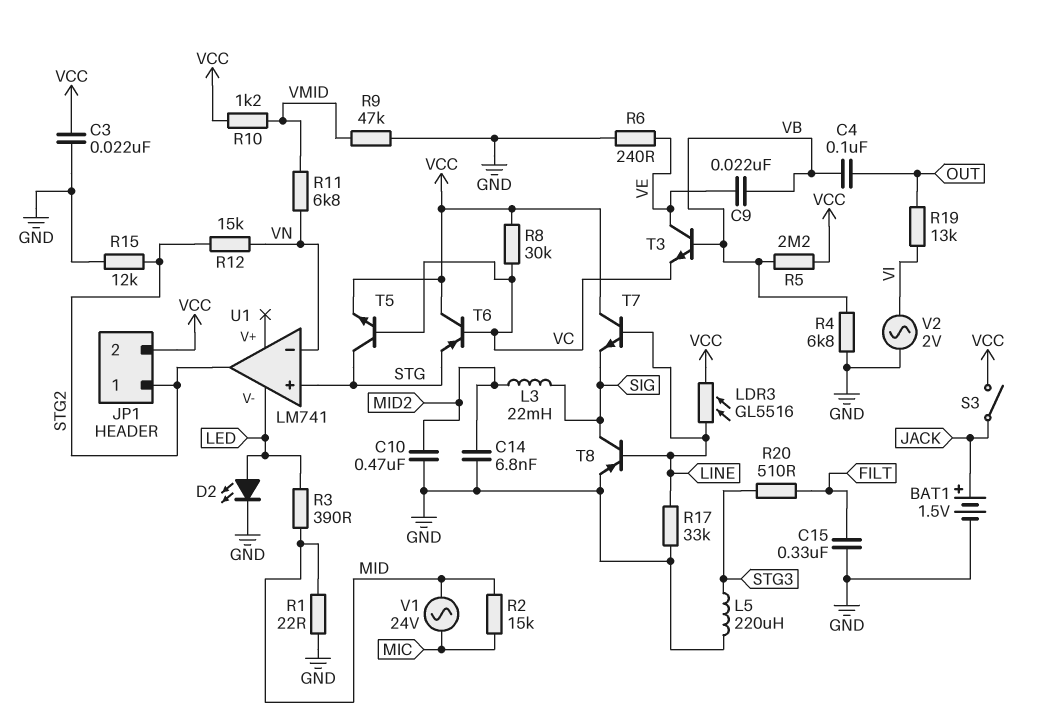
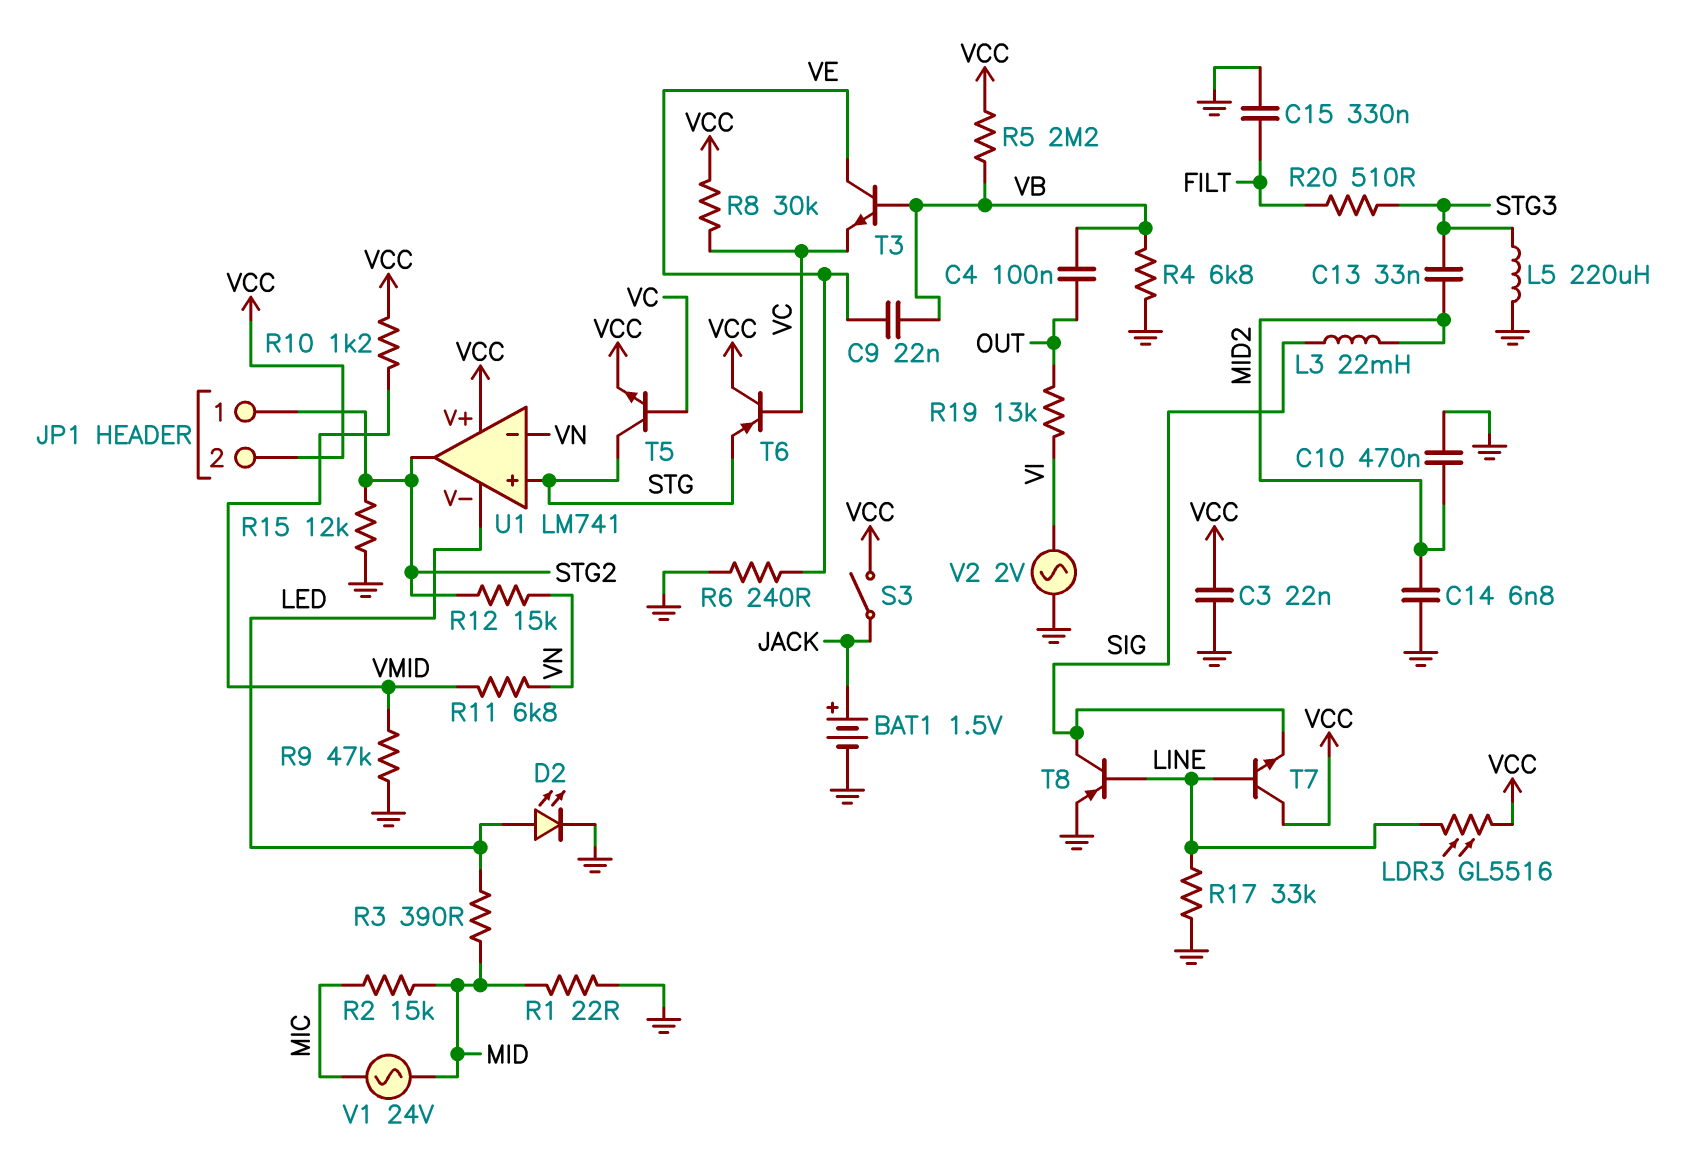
C13: none -> 33nF (MID2, STG3)
U1 pin V+: none -> VCC

